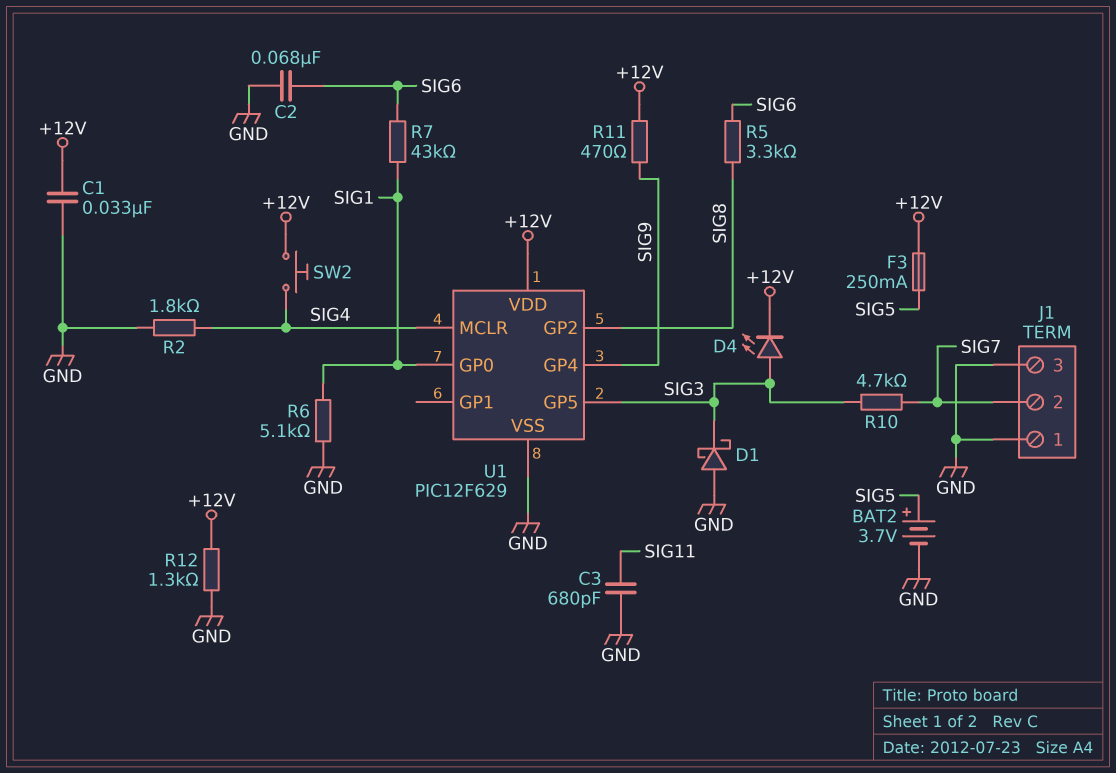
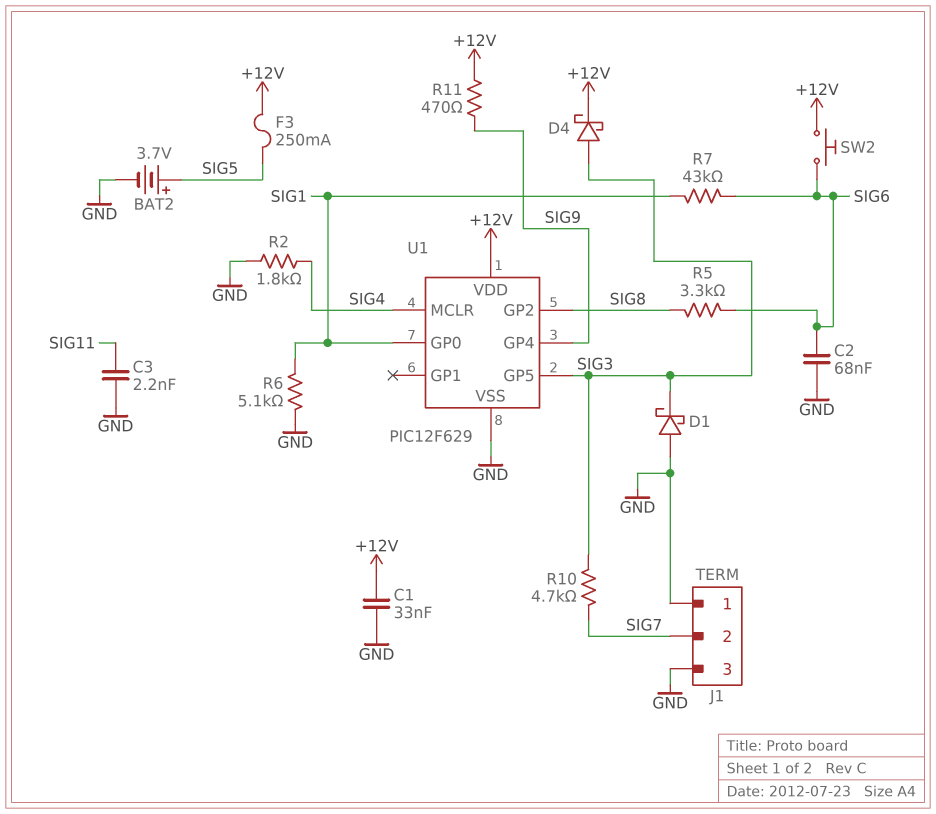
C3: 680pF (GND, SIG11) -> 2.2nF (GND, SIG11)
D4: LED (A SIG3, K +12V) -> schottky (A SIG3, K +12V)
R12: 1.3k (+12V, GND) -> none
SW2: button (+12V, SIG4) -> button (+12V, SIG6)

